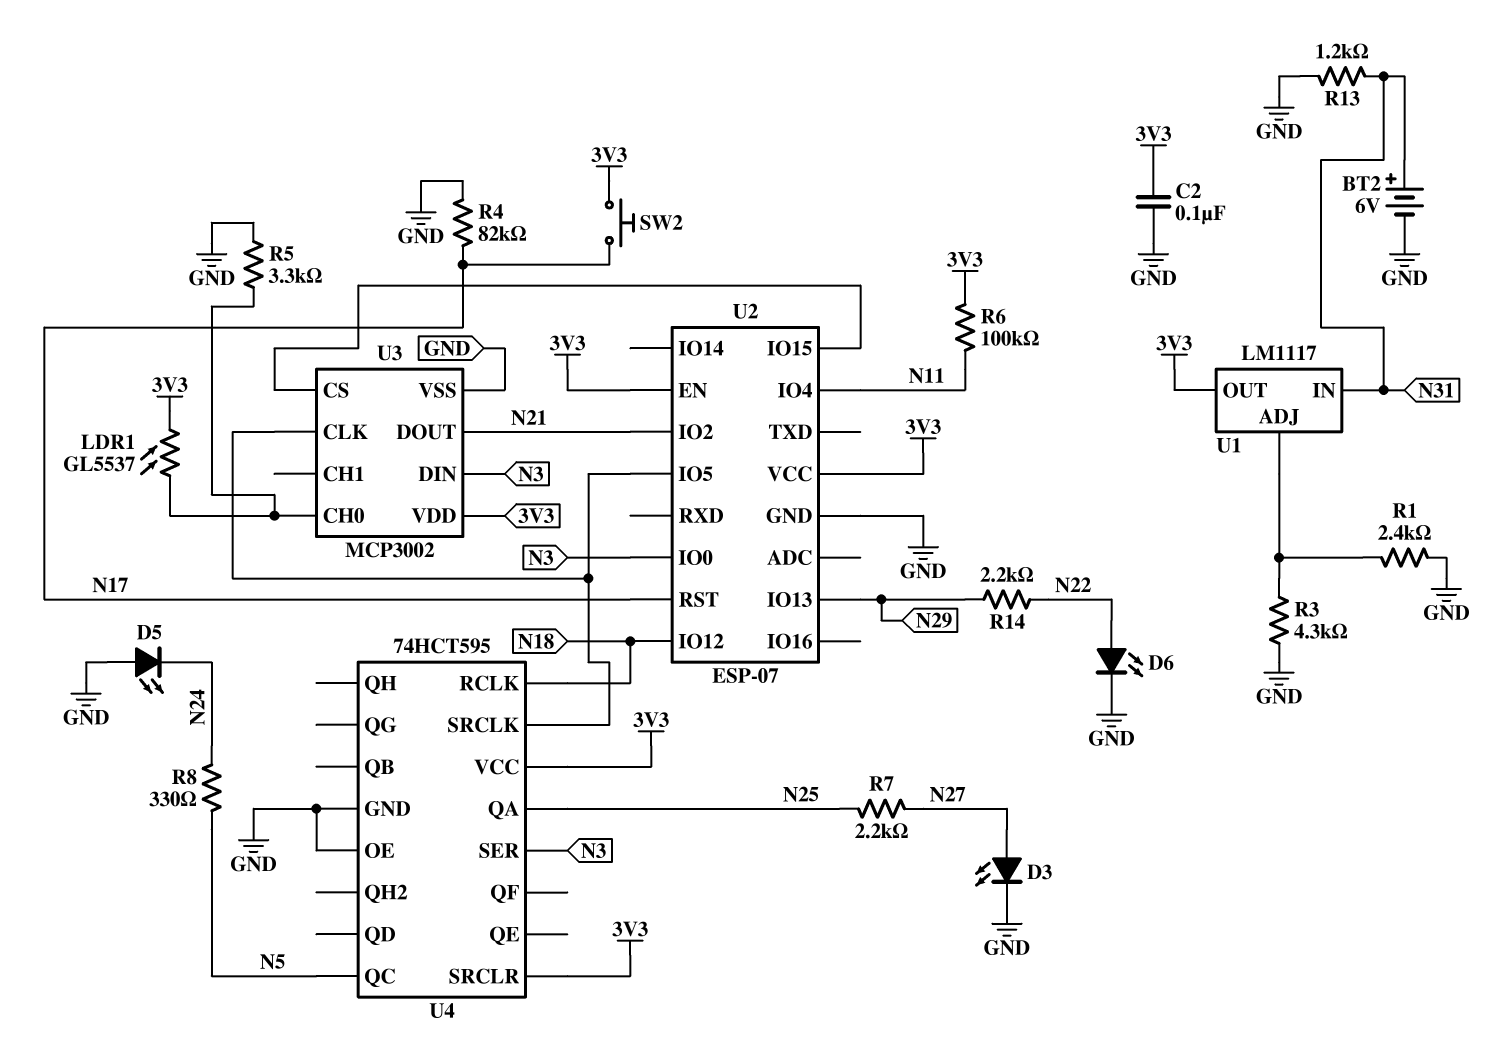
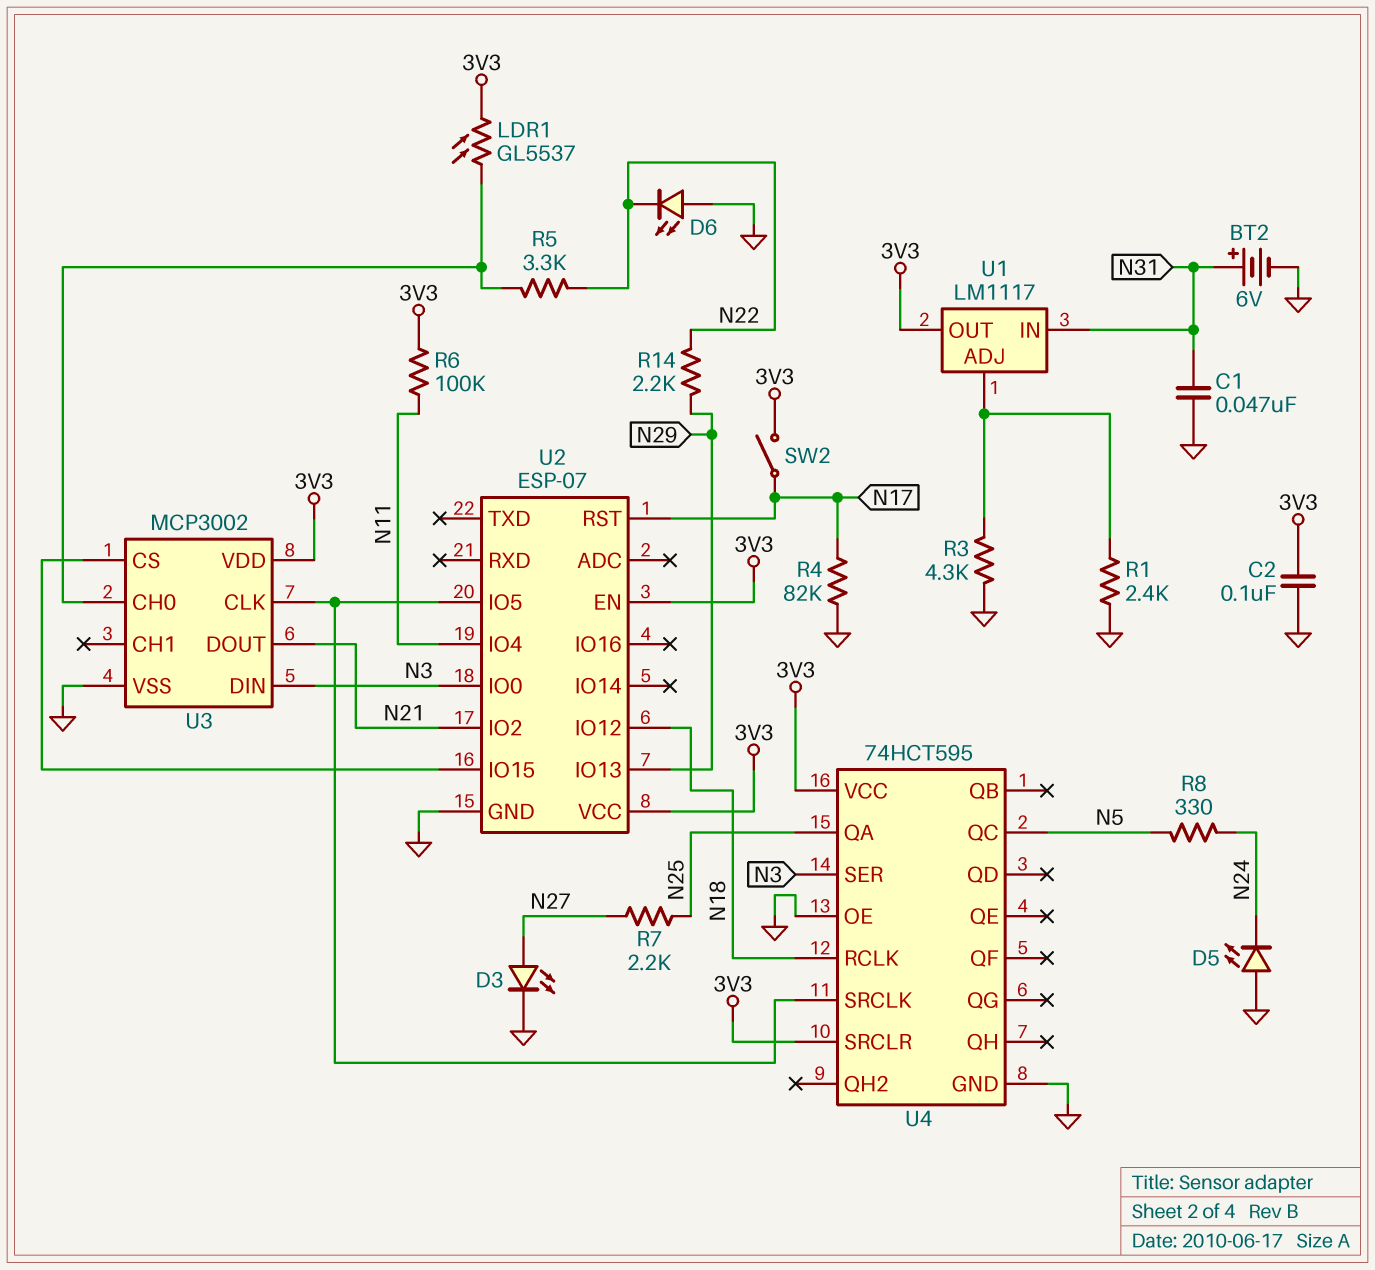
C1: none -> 47nF (GND, N31)
D6: LED (A N22, K GND) -> LED (A GND, K N22)
R5: 3.3k (GND, U3/CH0) -> 3.3k (N22, U3/CH0)
R13: 1.2k (GND, N31) -> none
SW2: button (3V3, N17) -> switch (3V3, N17)

